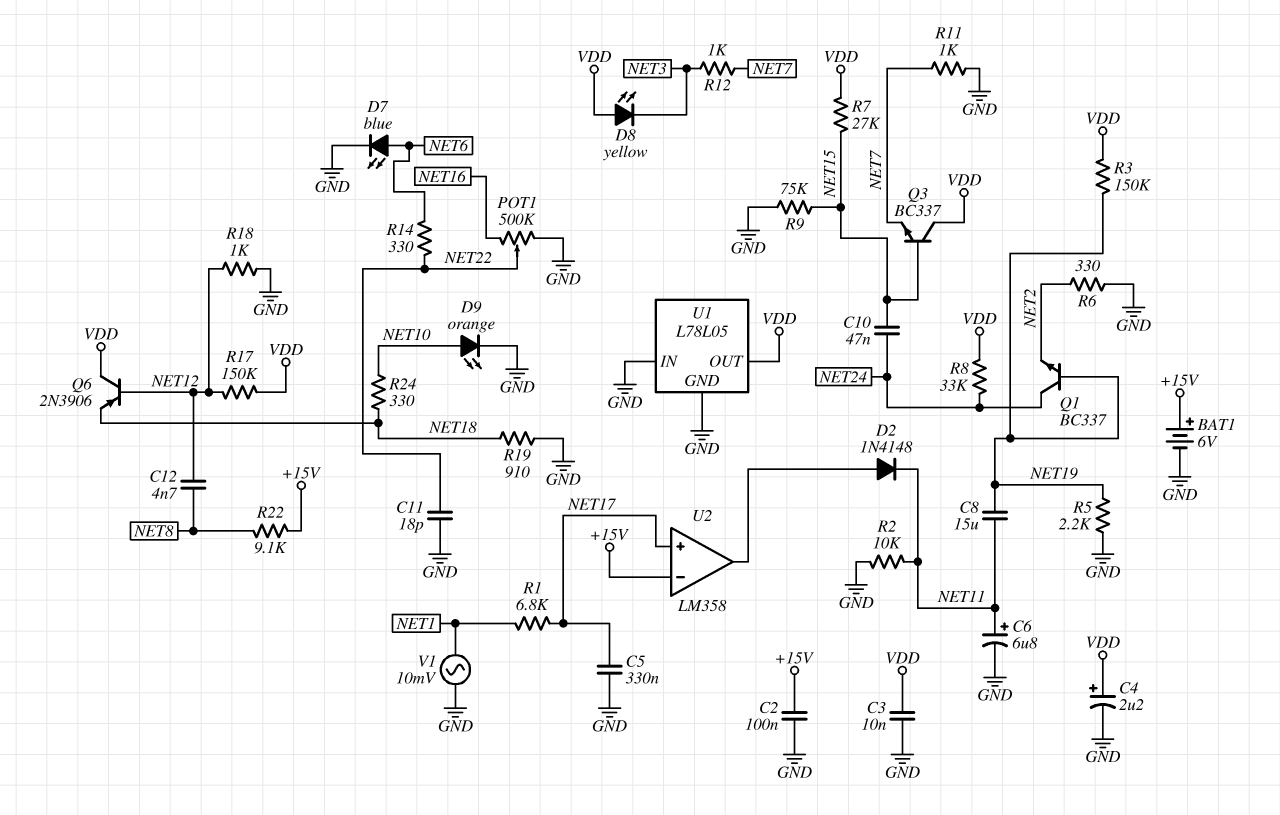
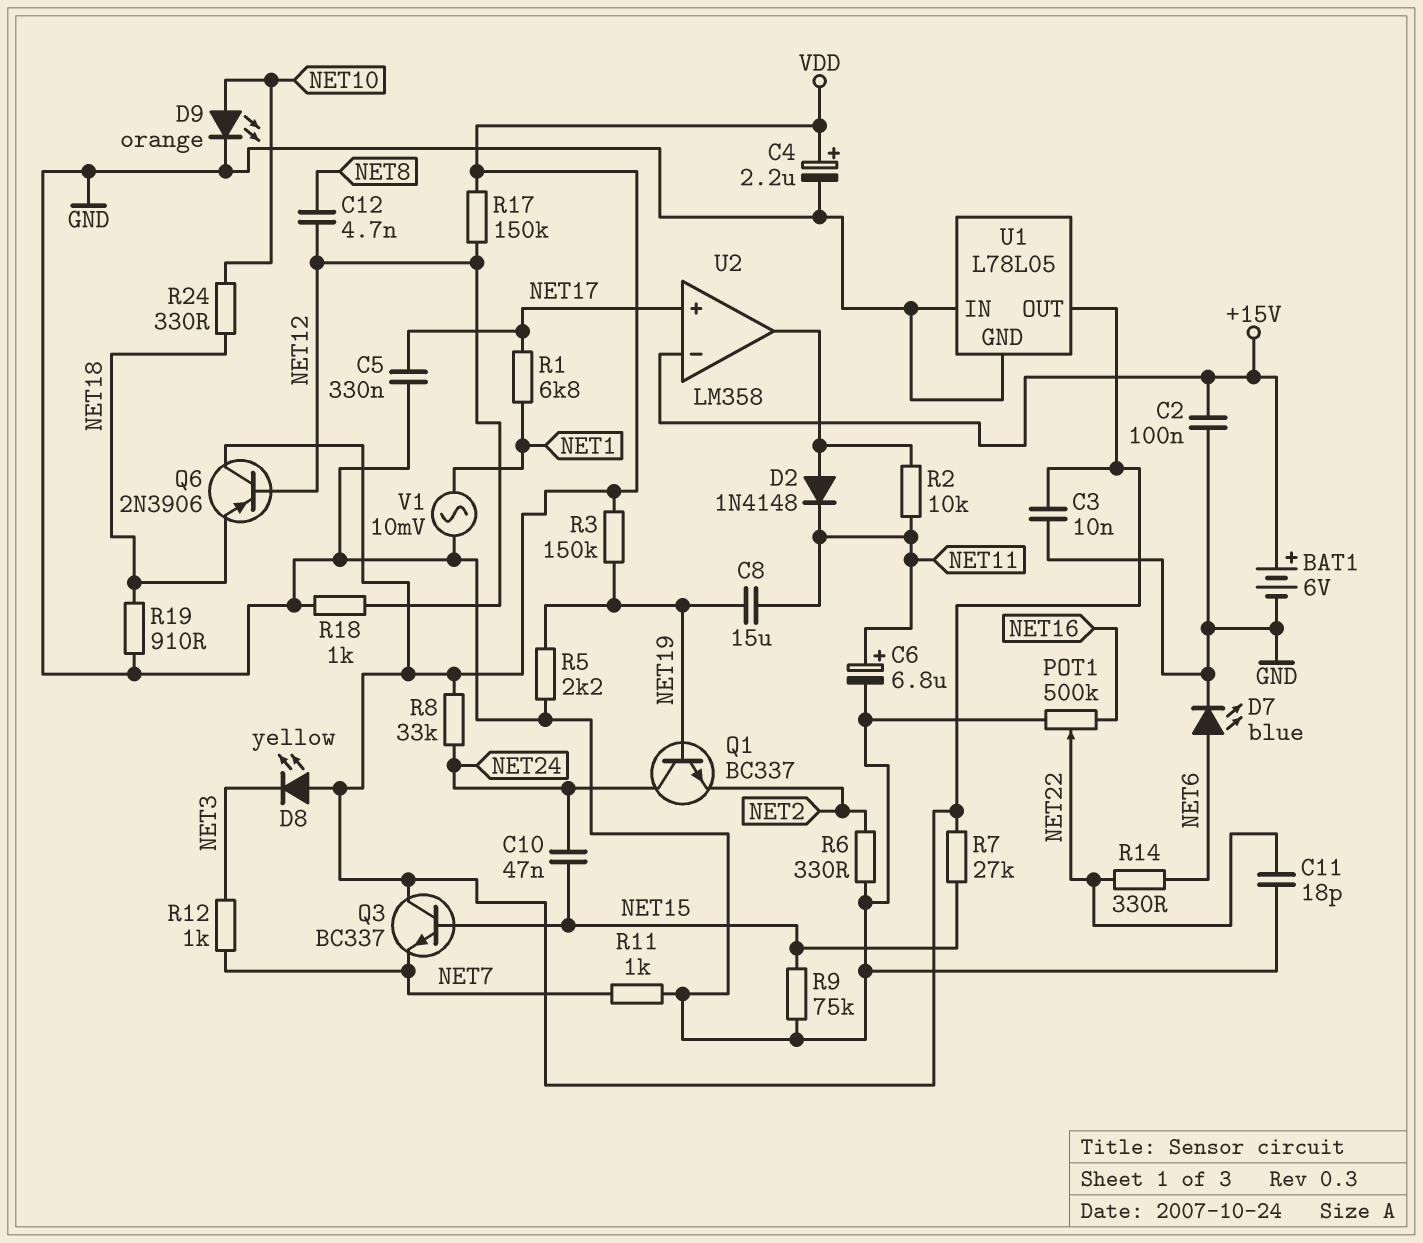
R2: 10k (GND, NET11) -> 10k (NET11, U2/out)
R22: 9.1k (+15V, NET8) -> none

